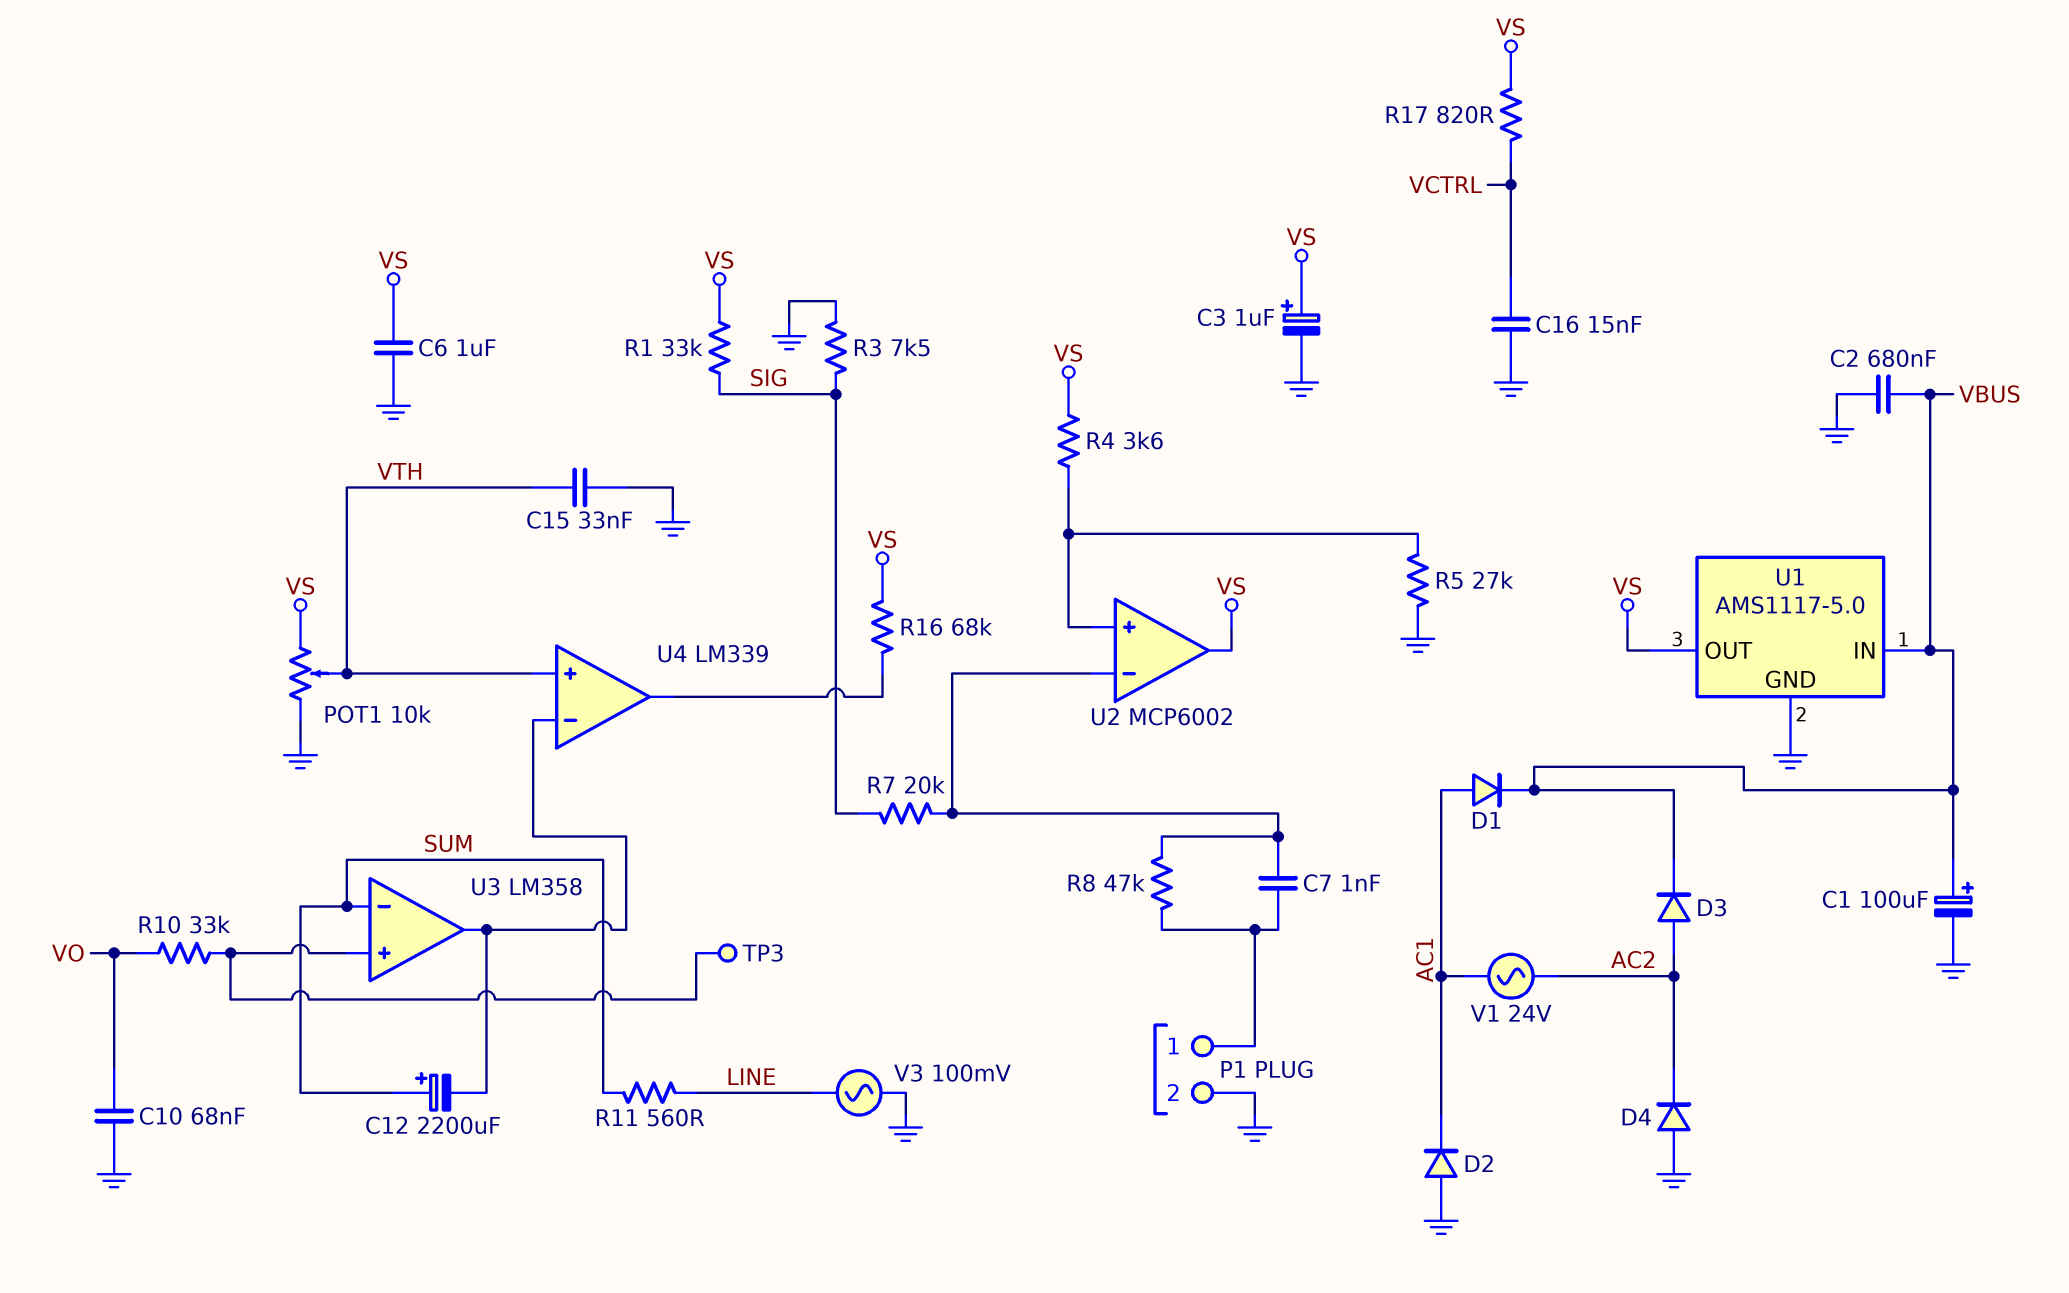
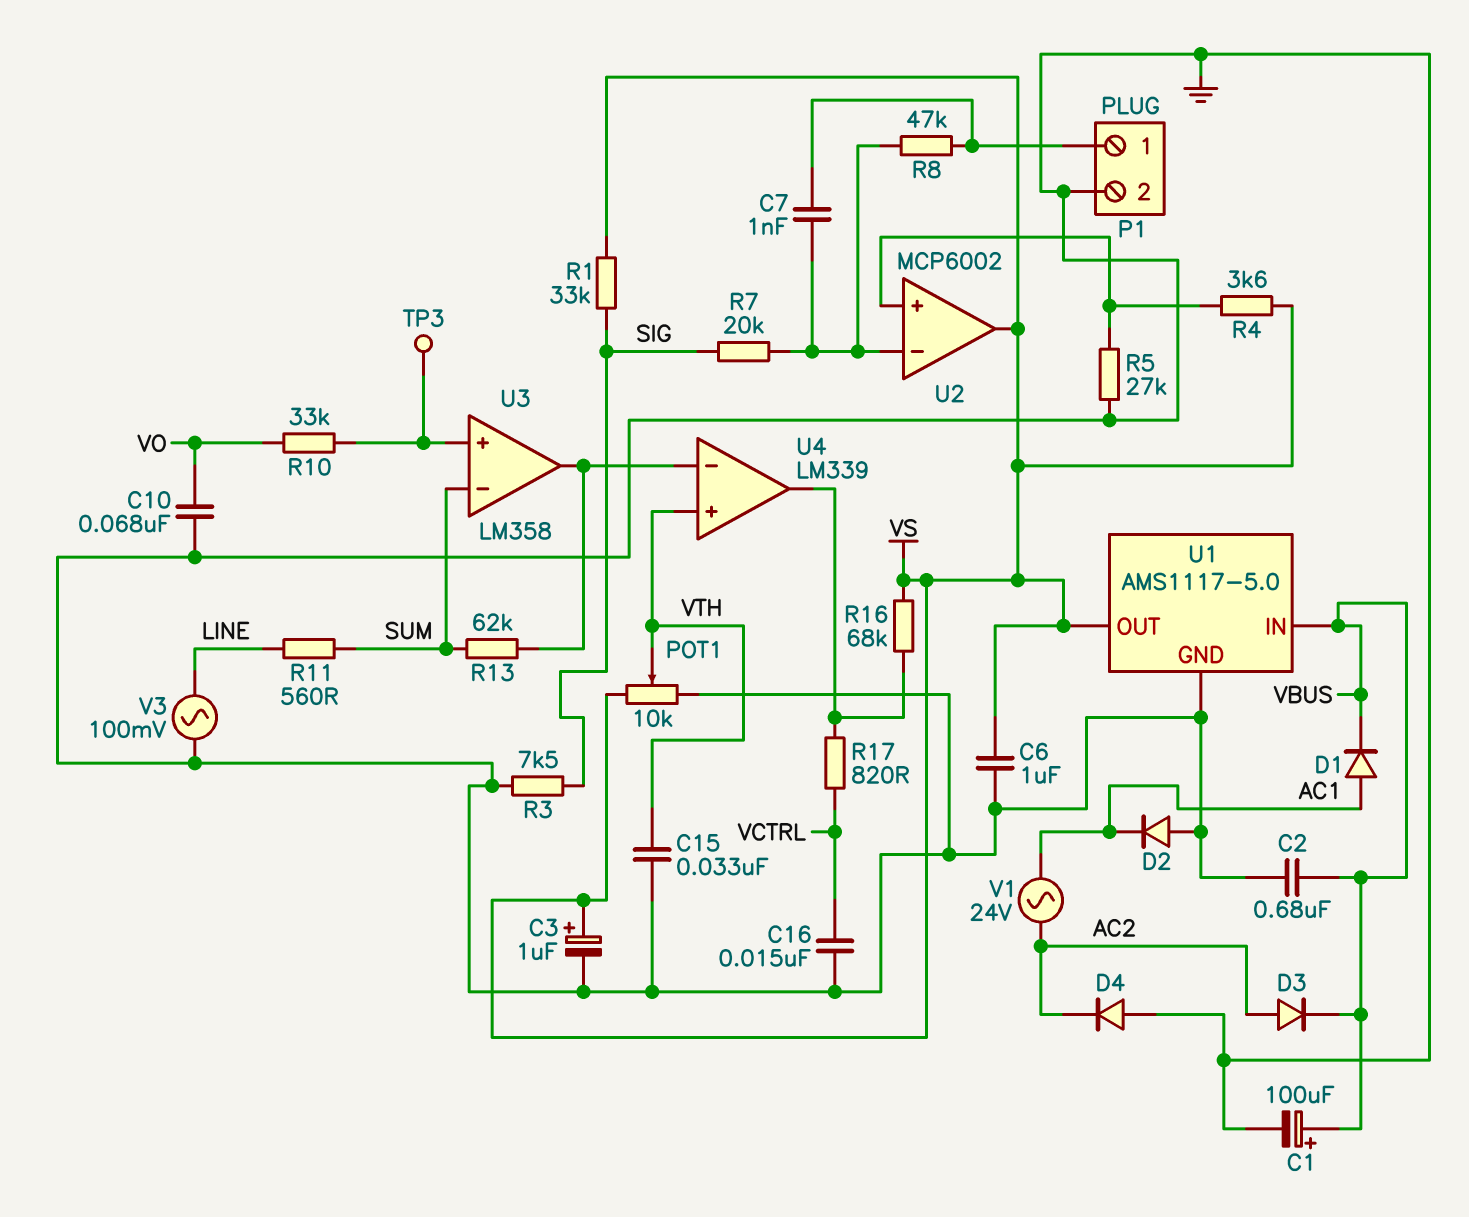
C12: 2200uF (plus SUM, minus U3/out) -> none
R13: none -> 62k (SUM, U3/out)
R17: 820 (VCTRL, VS) -> 820 (U4/out, VCTRL)

